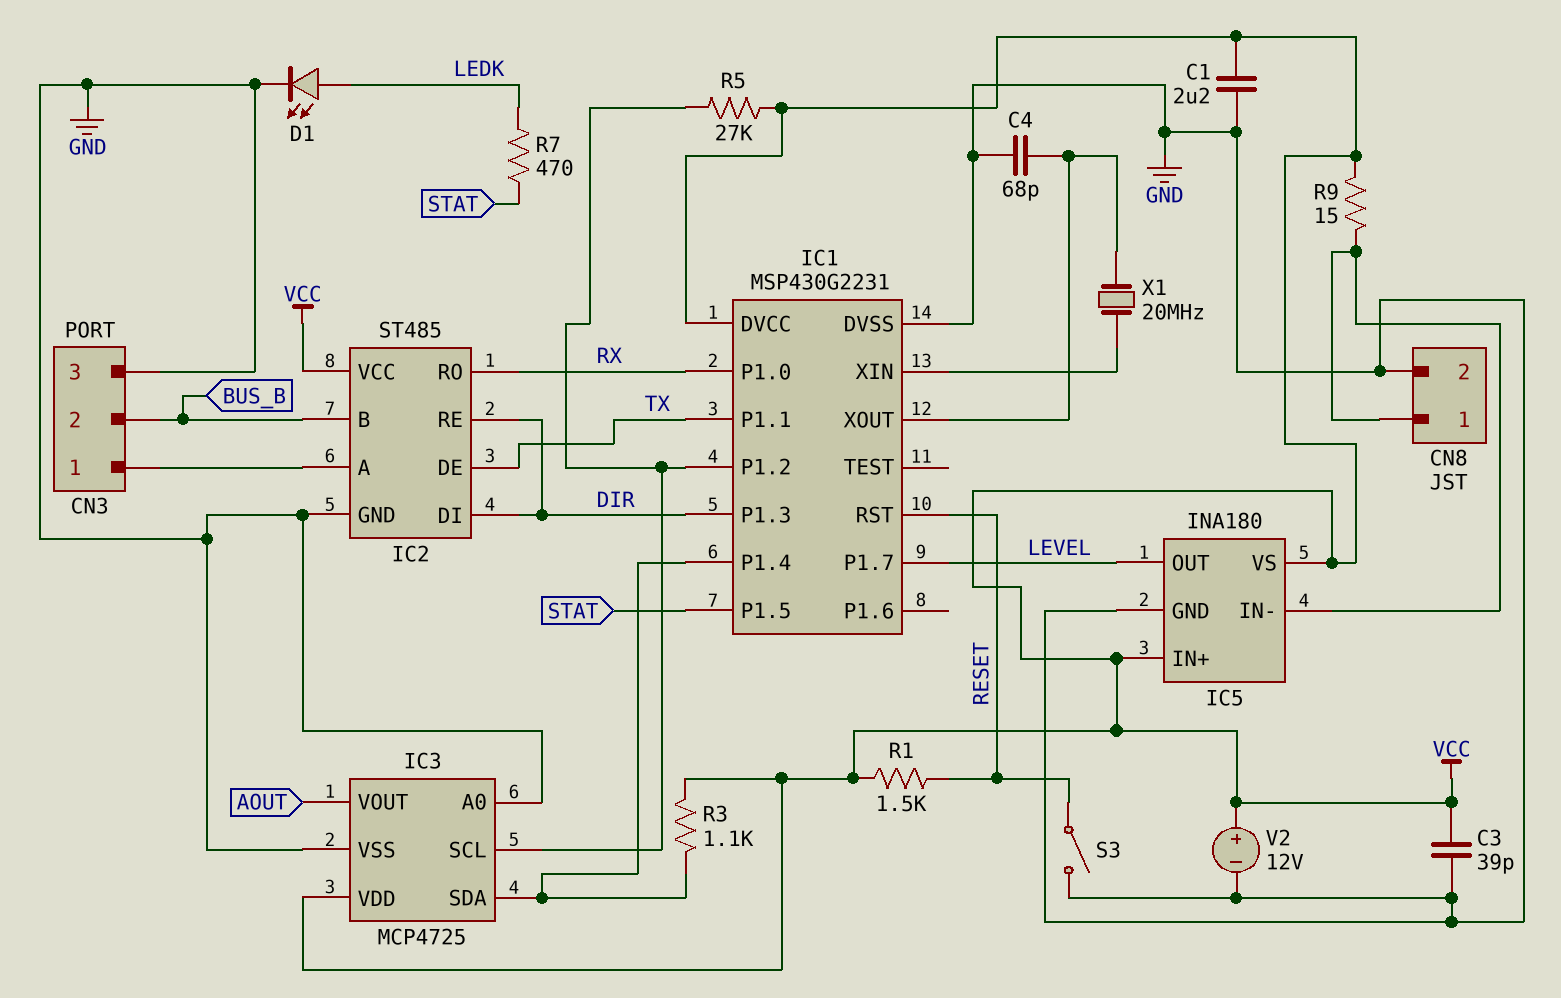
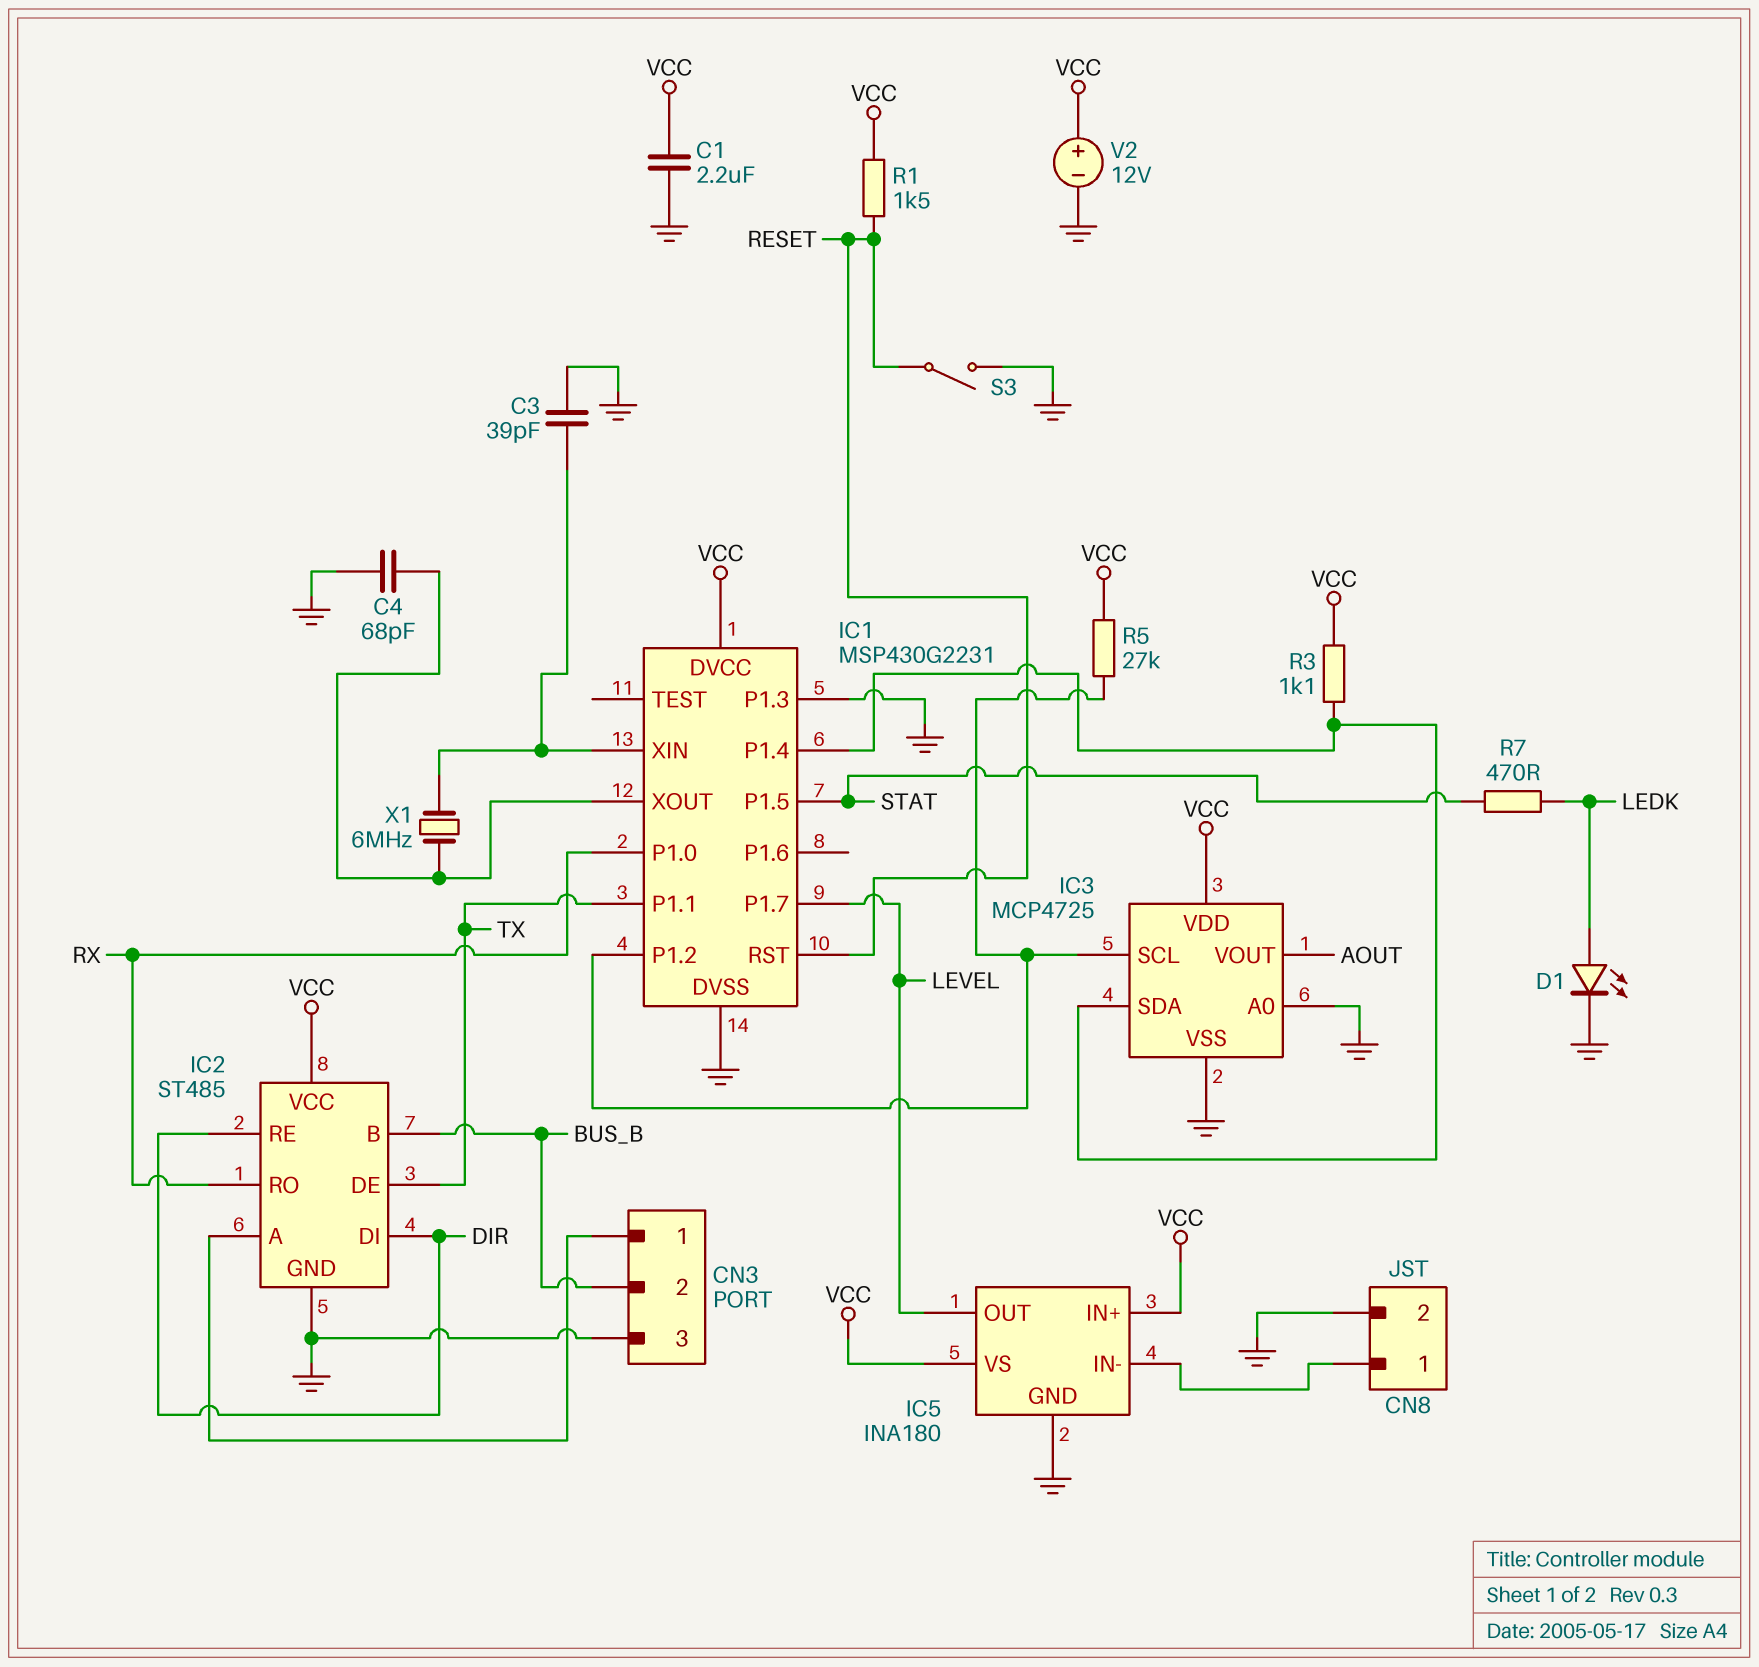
C3: 39pF (GND, VCC) -> 39pF (GND, IC1/XIN)
IC1 pin P1.3: DIR -> GND
R9: 15 (CN8/1, VCC) -> none
X1: 20MHz (IC1/XIN, IC1/XOUT) -> 6MHz (IC1/XIN, IC1/XOUT)

